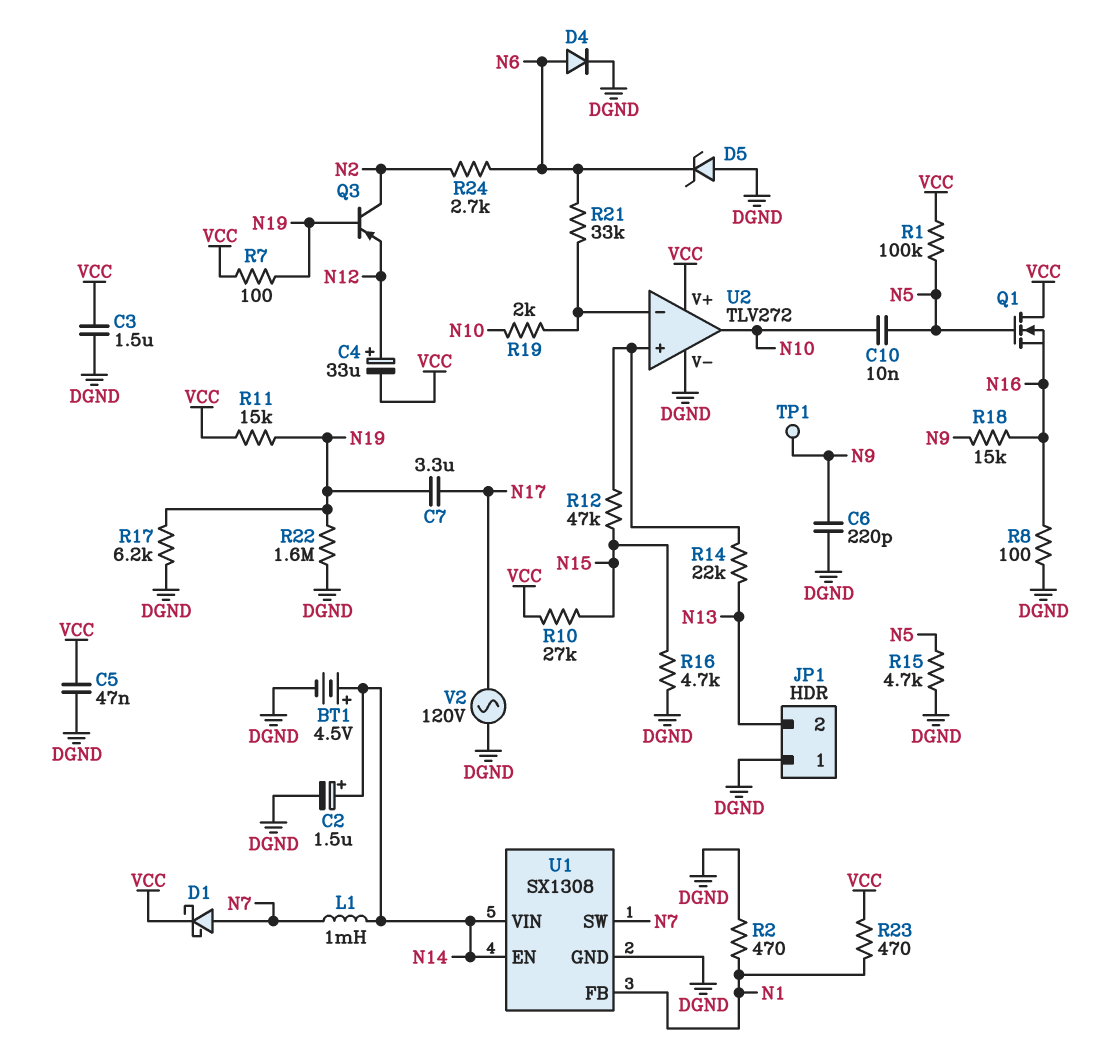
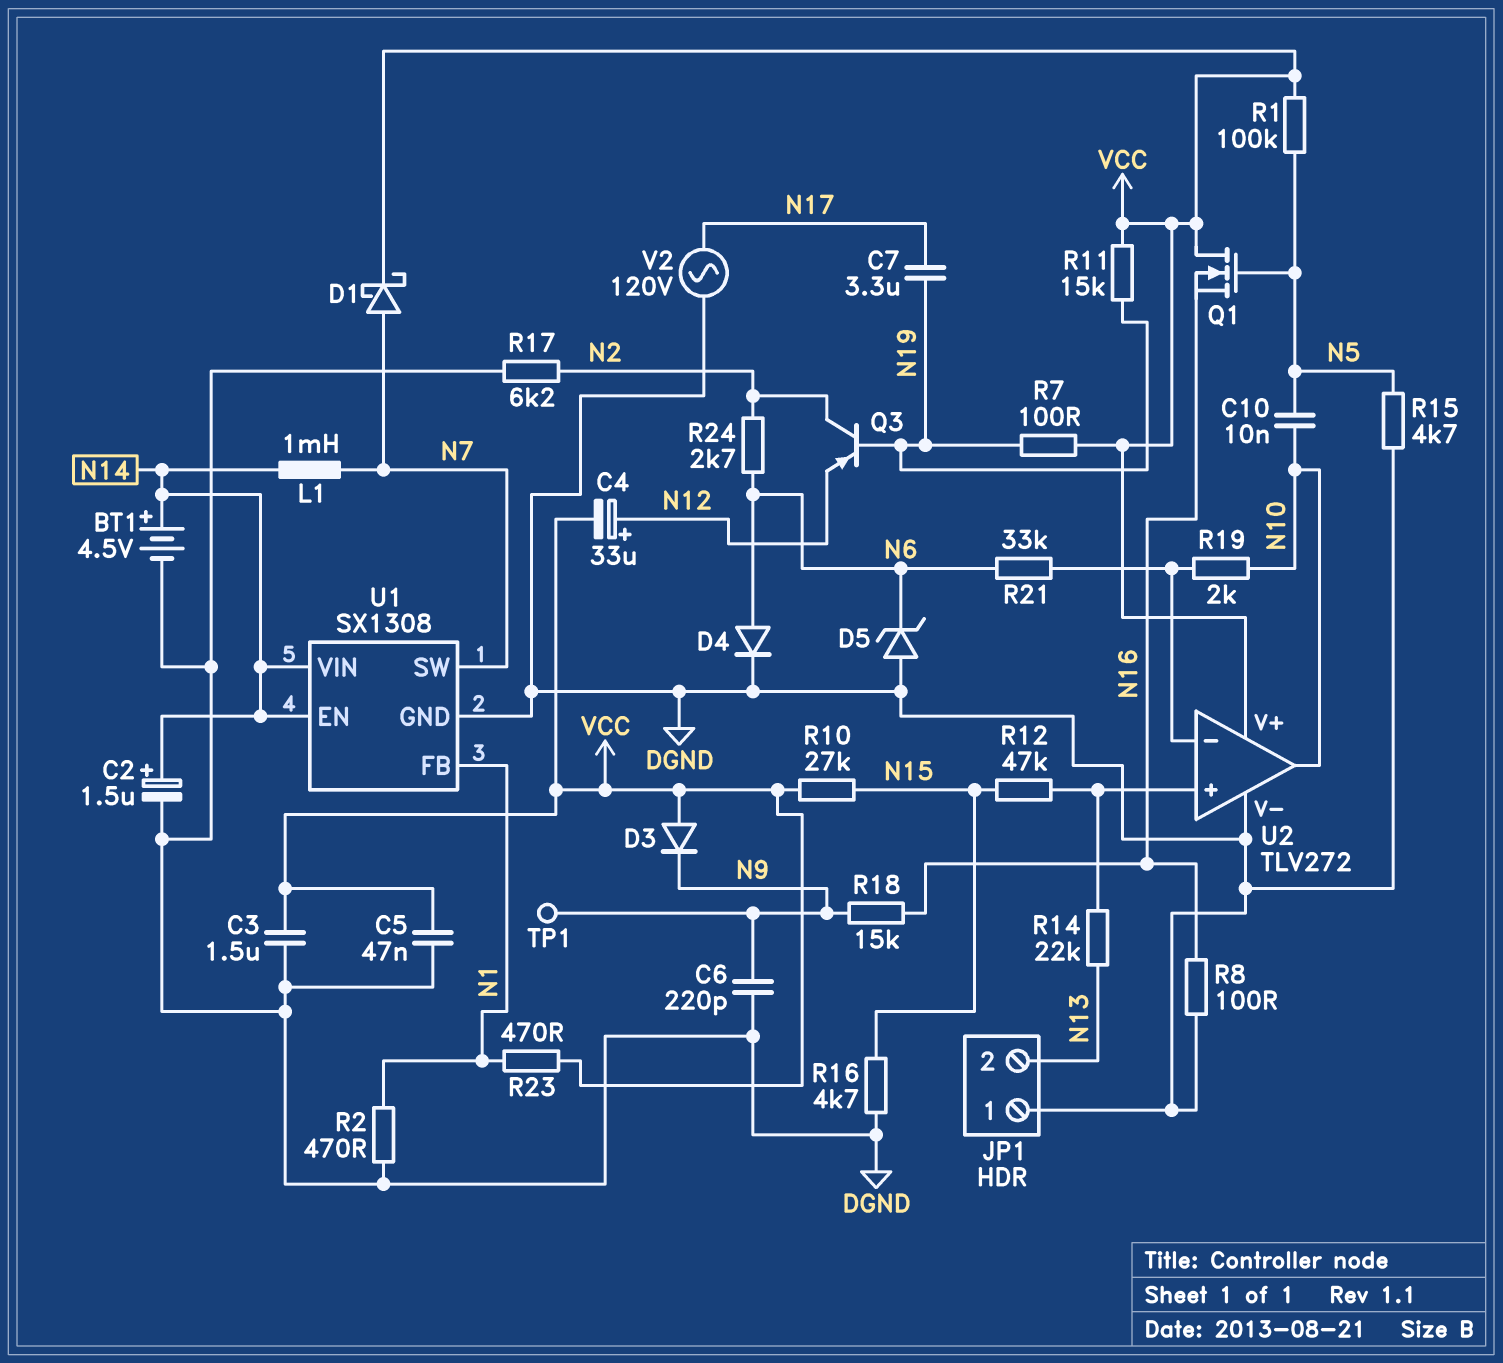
D3: none -> diode (A VCC, K N9)
R17: 6.2k (DGND, N19) -> 6.2k (DGND, N2)
R22: 1.6M (DGND, N19) -> none

